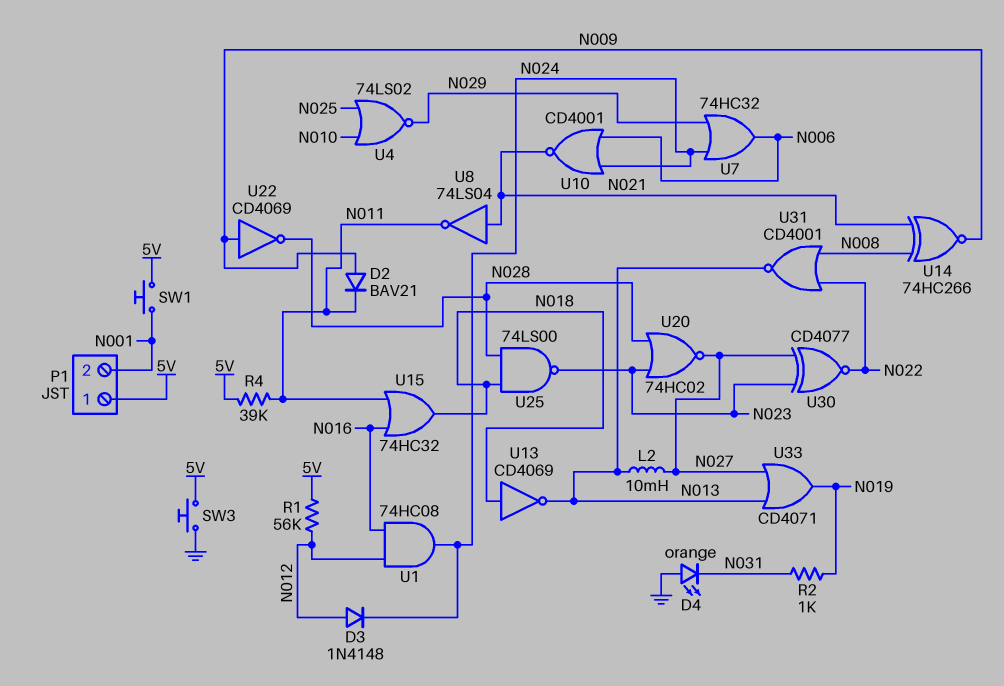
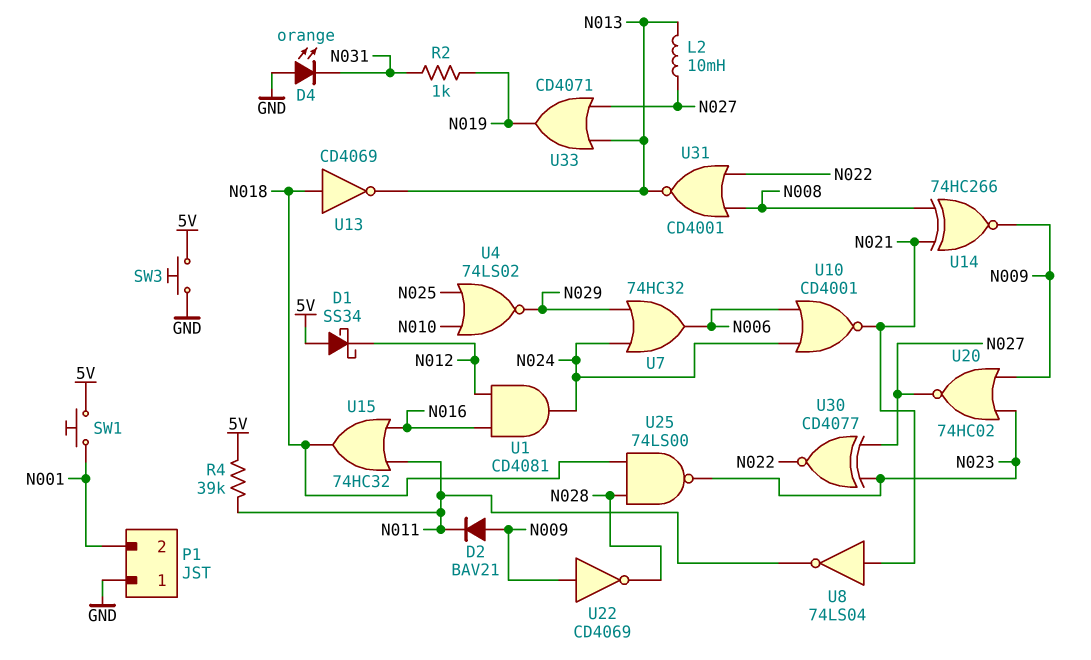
D1: none -> schottky SS34 (A 5V, K N012)
D3: diode 1N4148 (A N012, K N024) -> none
P1 pin 1: 5V -> GND
R1: 56k (5V, N012) -> none
U1: AND 74HC08 (in N012, in N016, out N024) -> AND CD4081 (in N012, in N016, out N024)
U20: NOR 74HC02 (in N023, in N028, out N027) -> NOR 74HC02 (in N009, in N023, out N027)

